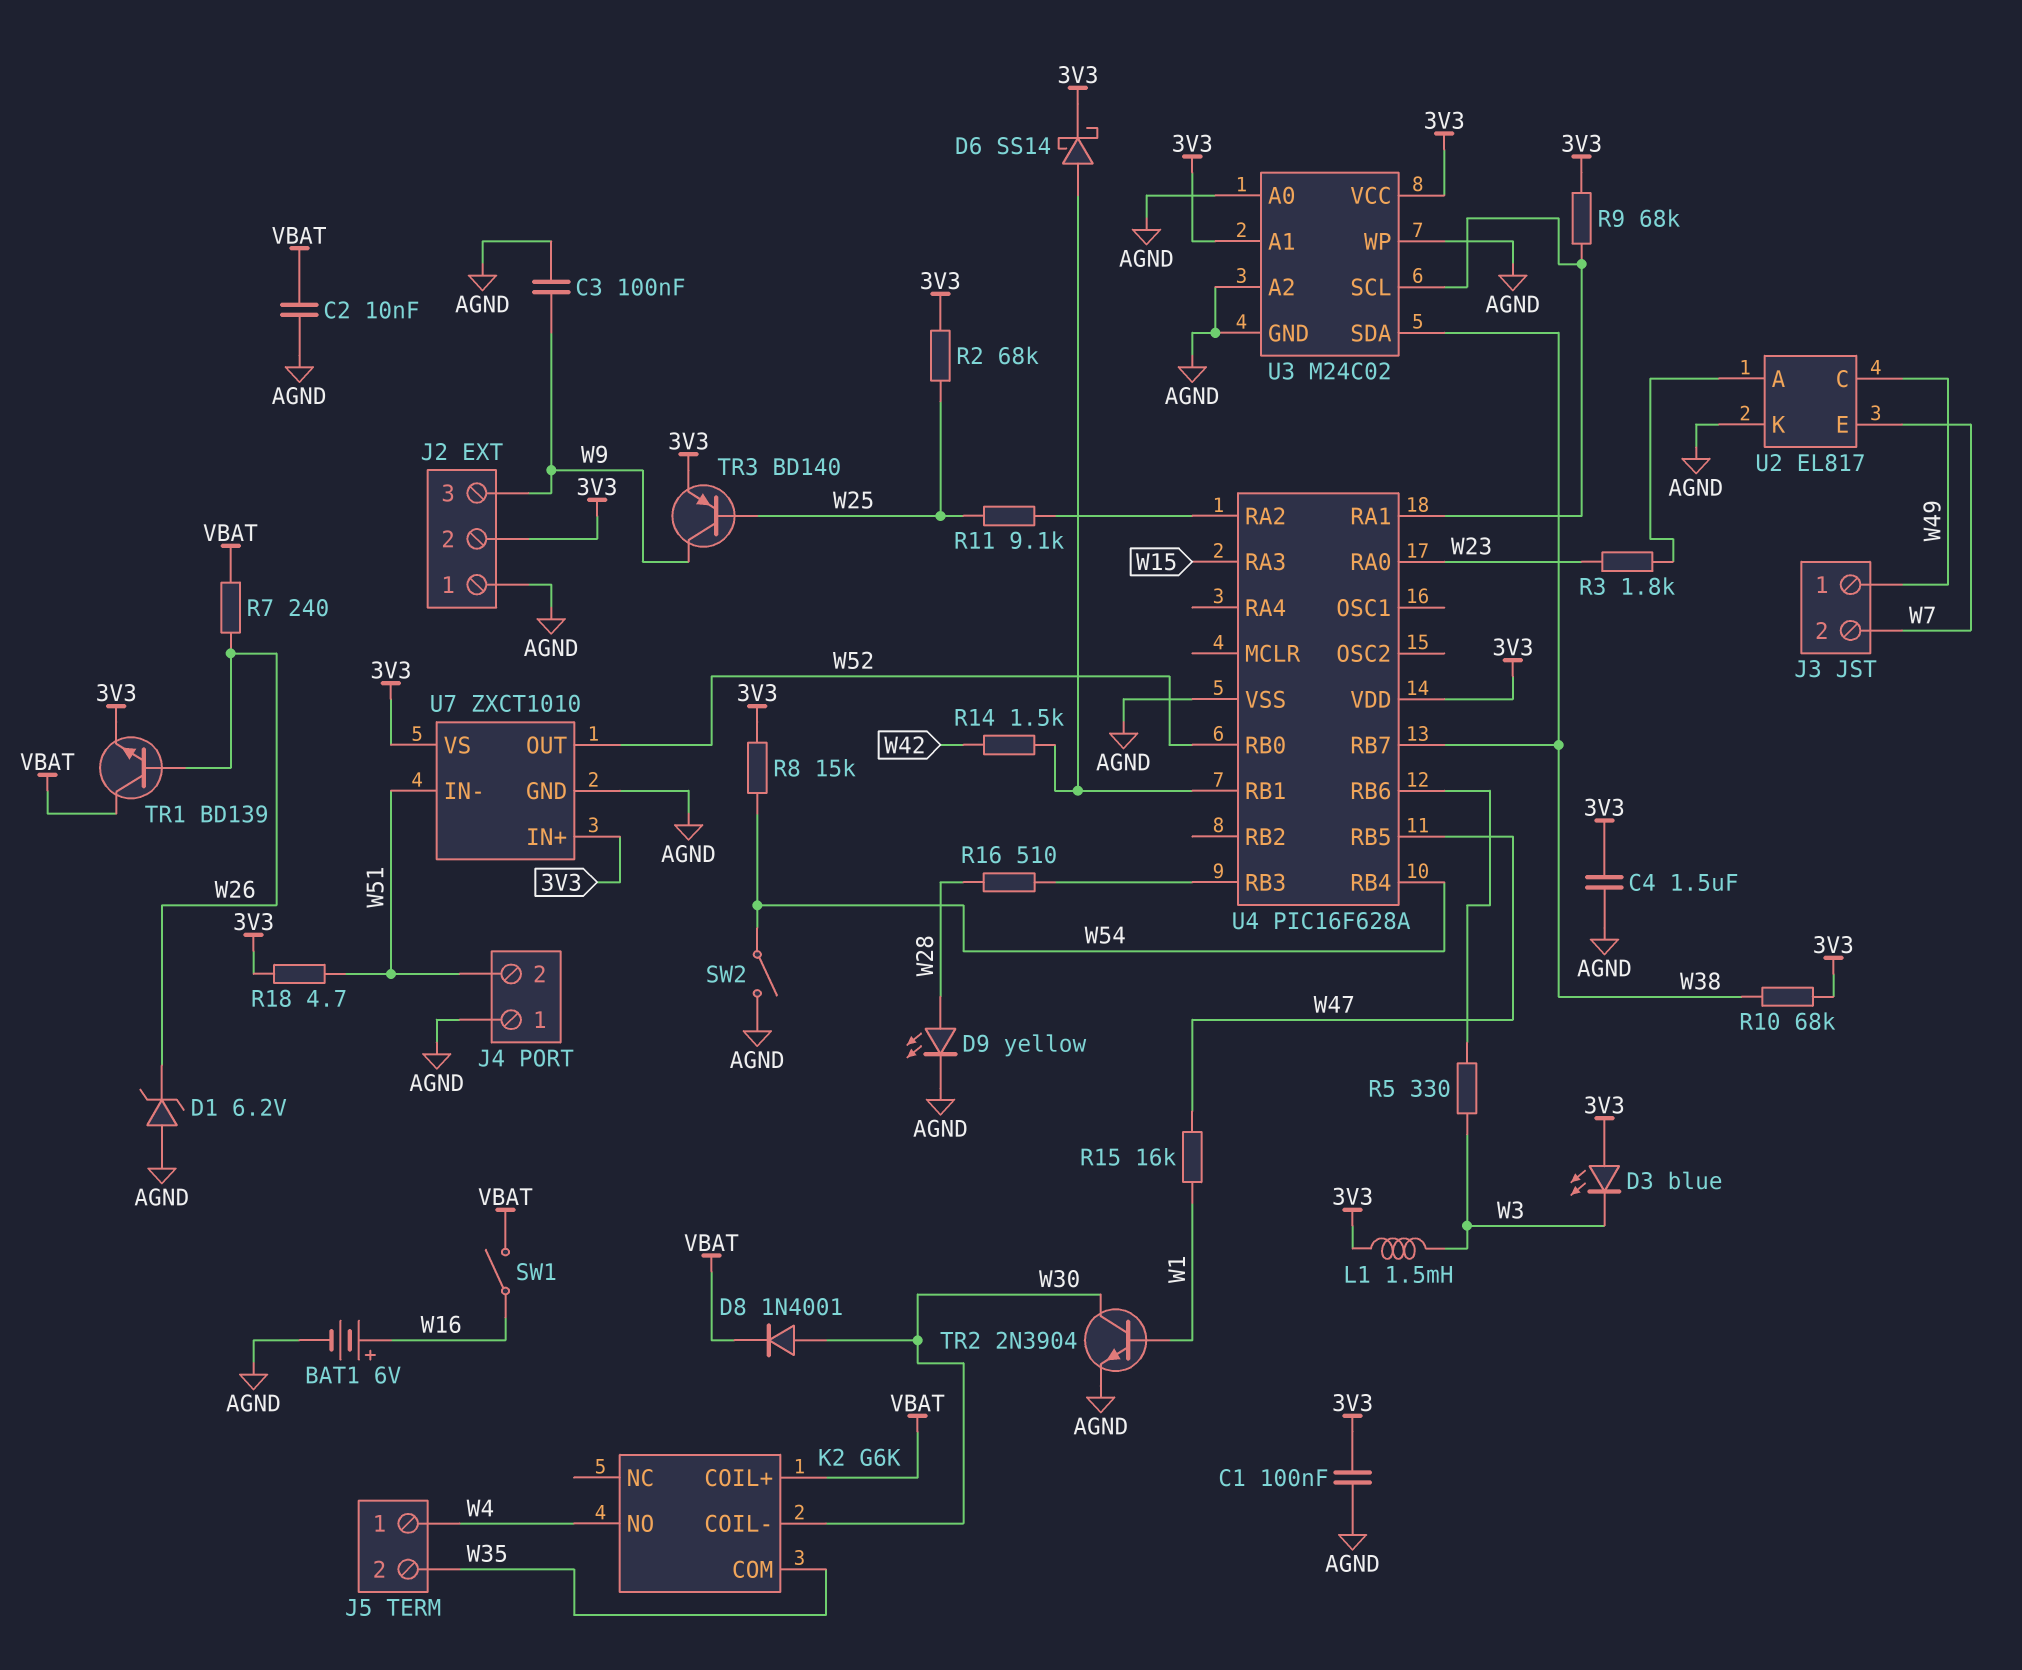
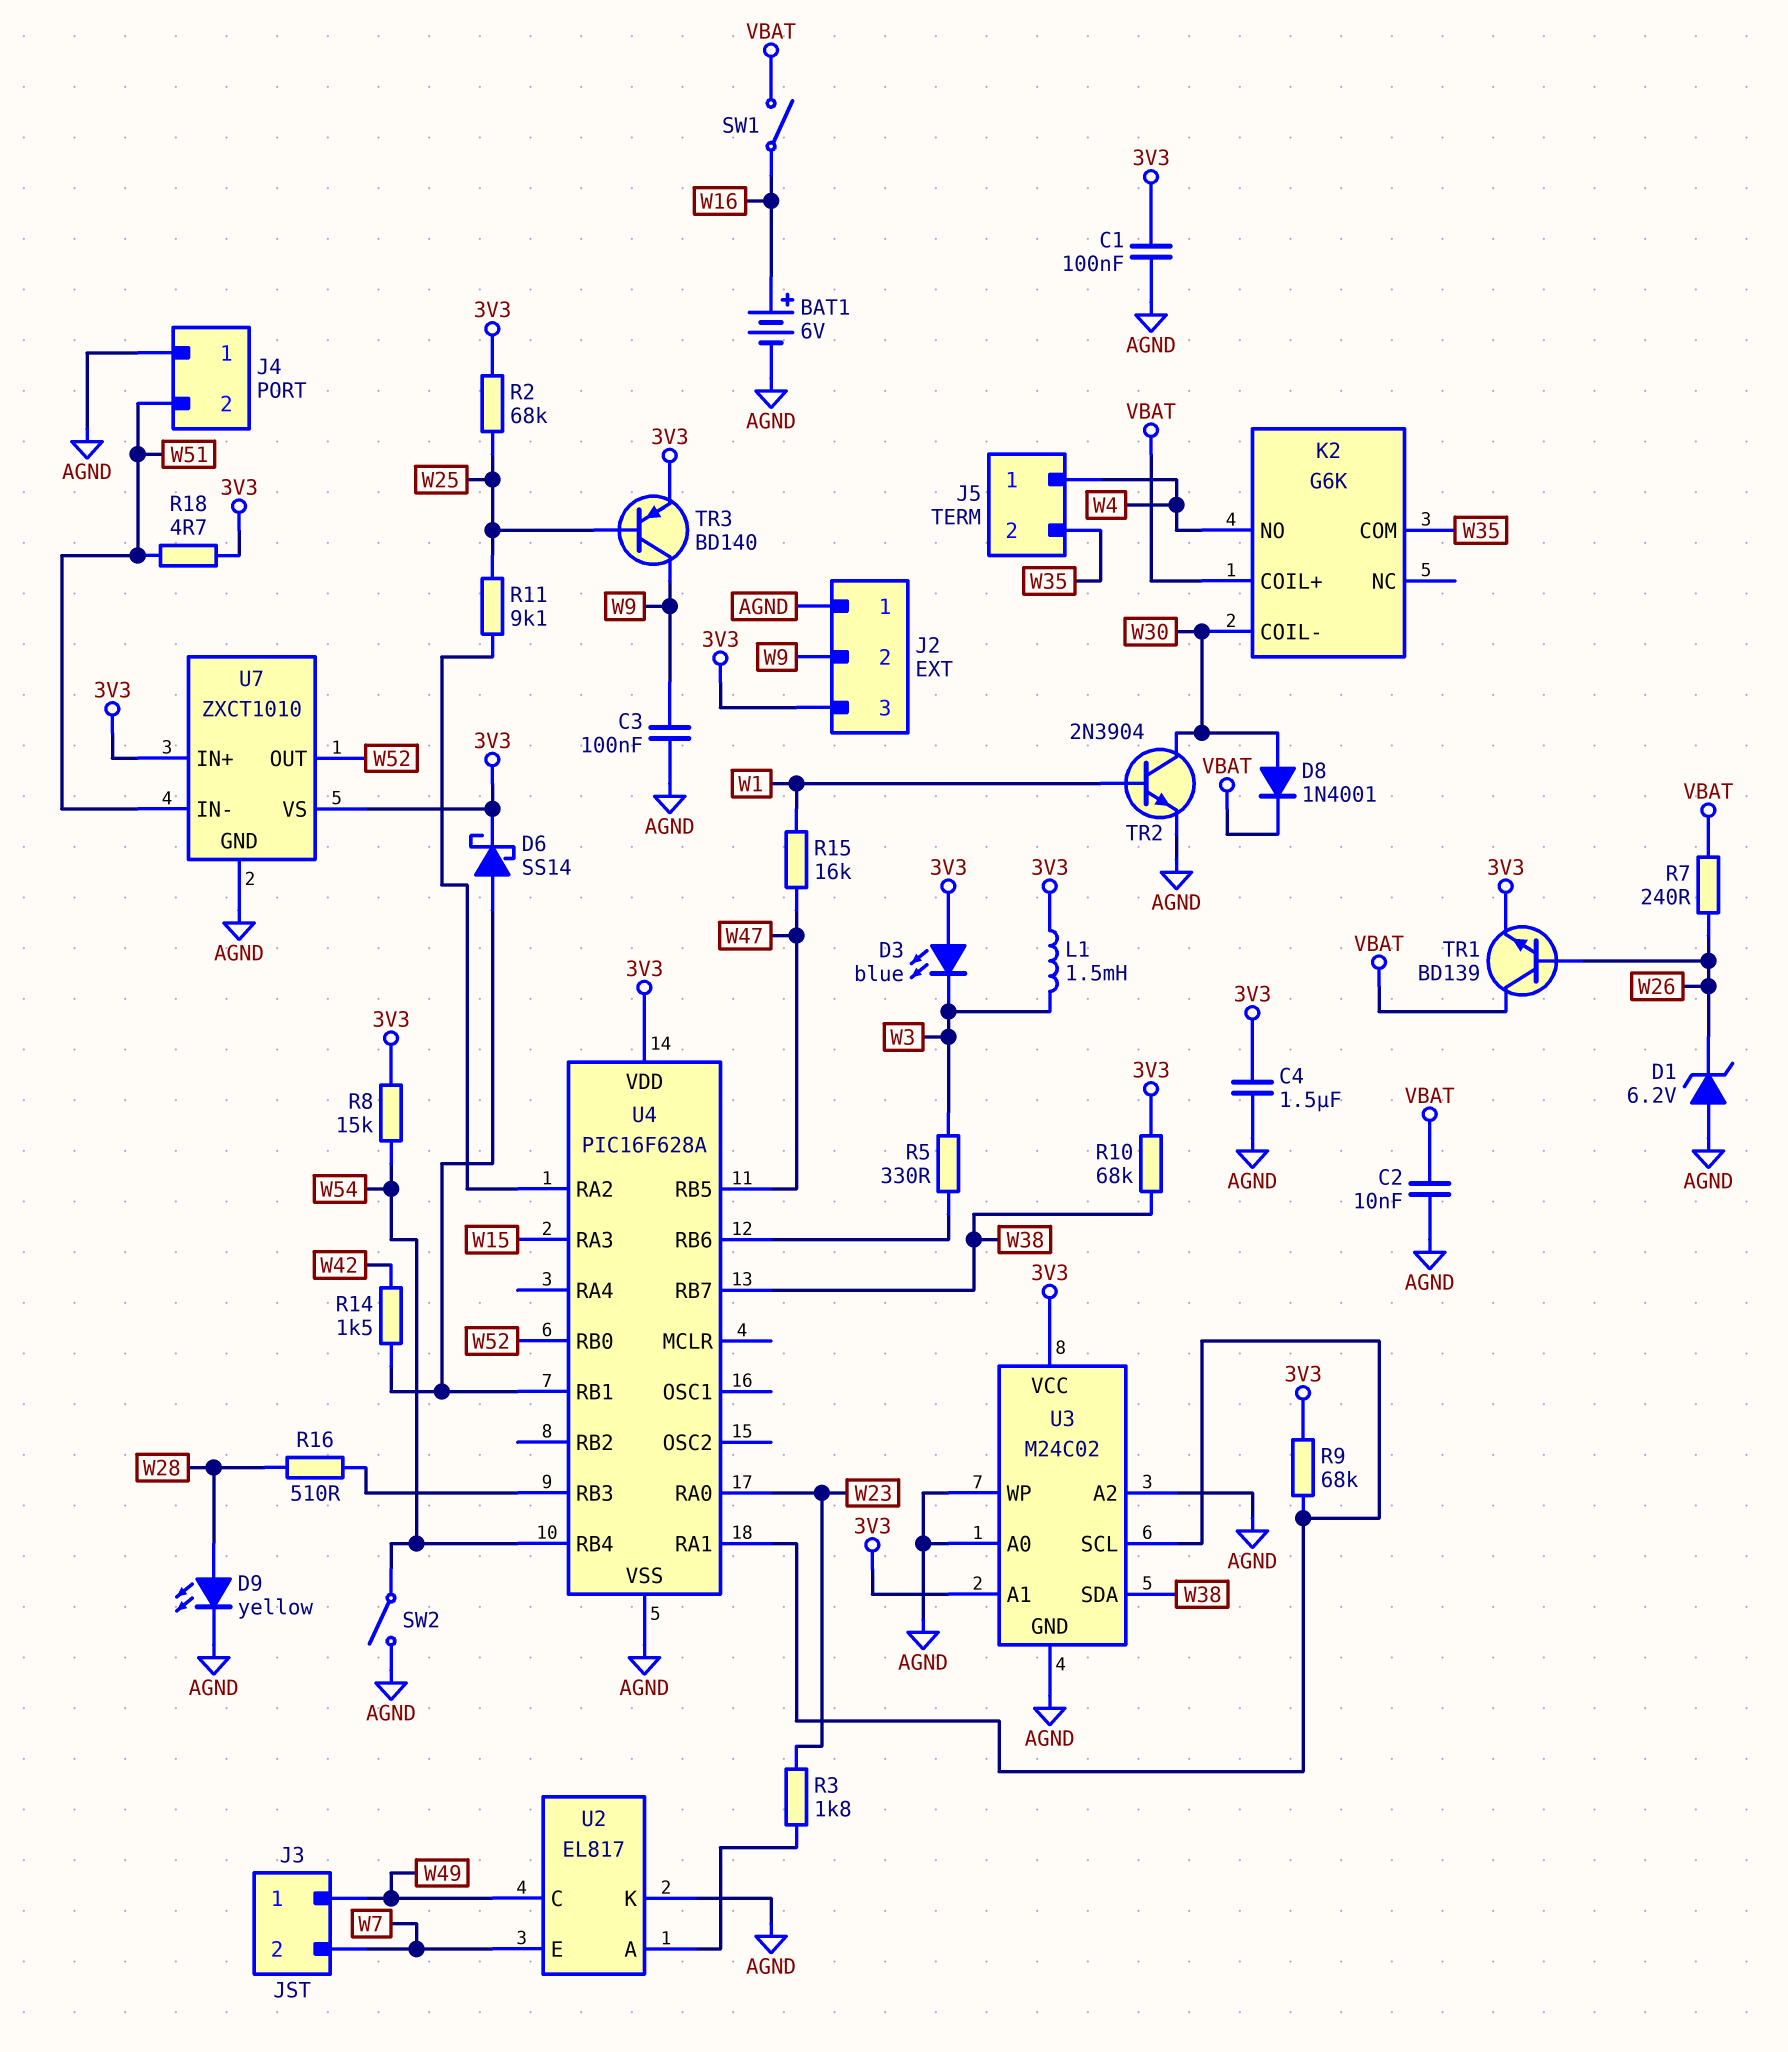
J2 pin 2: 3V3 -> W9
J2 pin 3: W9 -> 3V3

